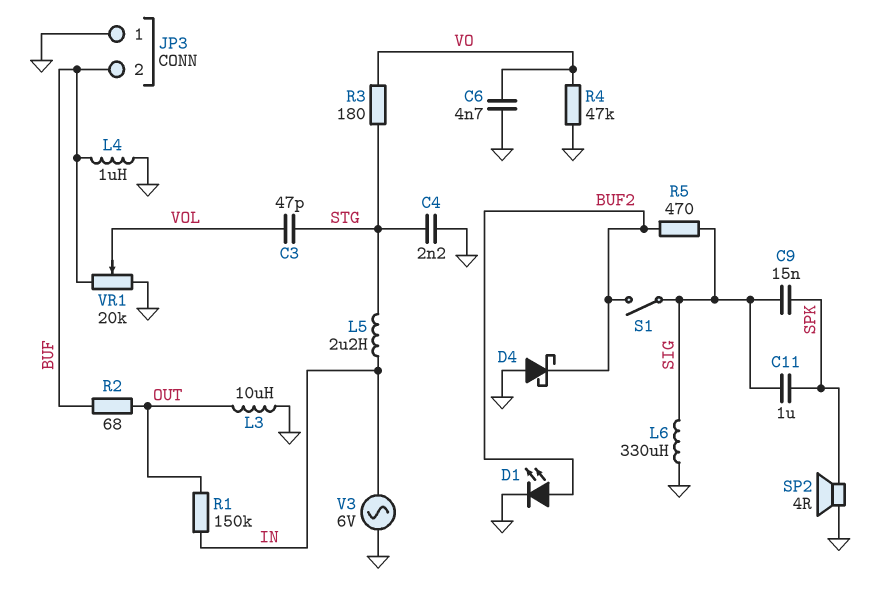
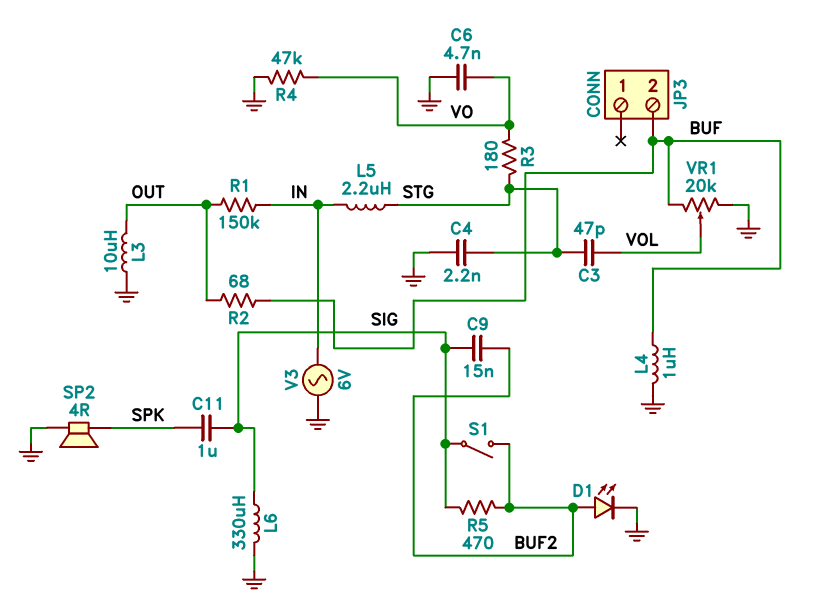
C9: 15nF (SIG, SPK) -> 15nF (BUF2, SIG)
D4: schottky (A GND, K BUF2) -> none
JP3 pin 1: GND -> none

